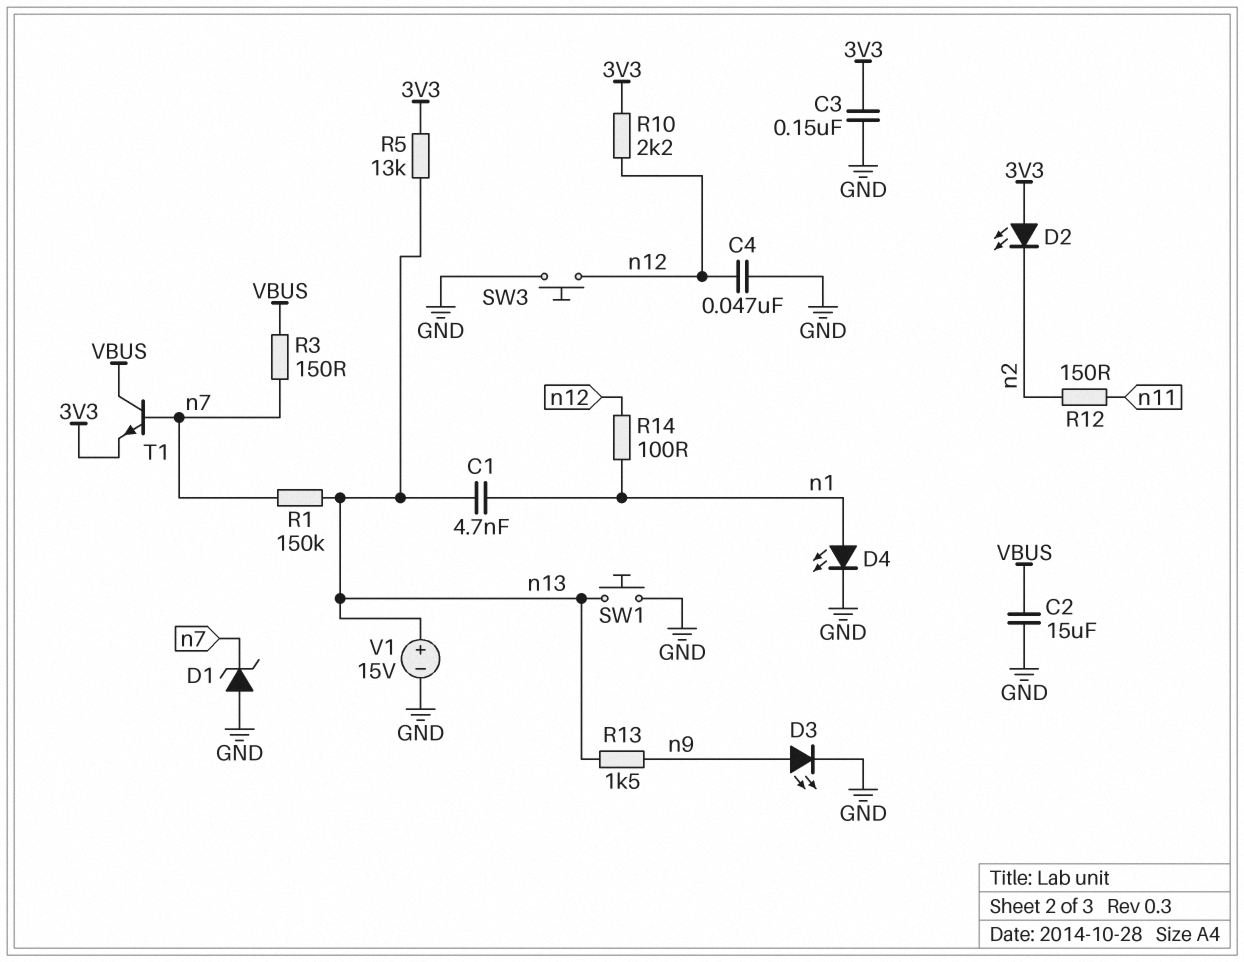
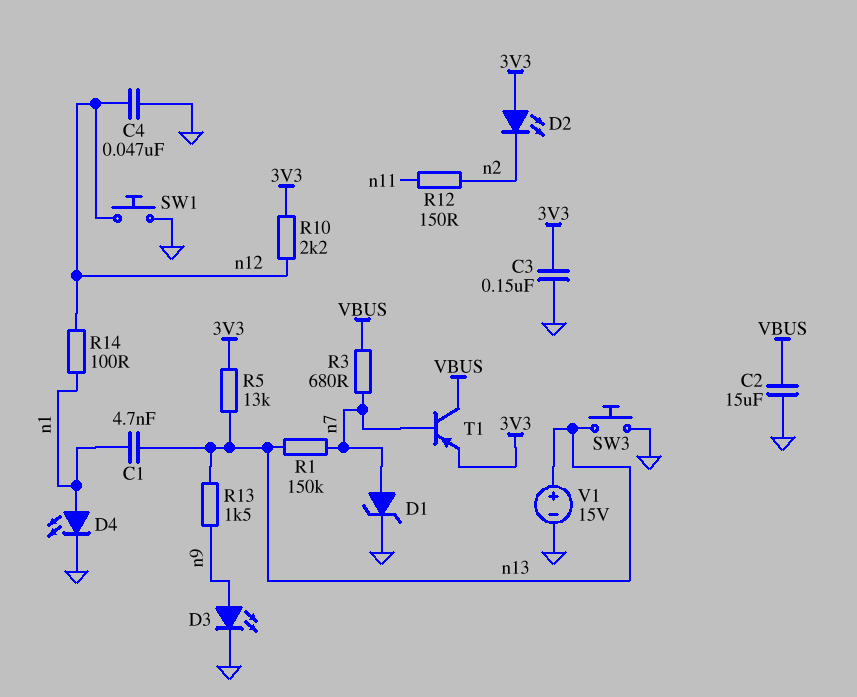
D1: zener (A GND, K n7) -> zener (A n7, K GND)
R3: 150 (VBUS, n7) -> 680 (VBUS, n7)
SW1: button (GND, n13) -> button (GND, n12)
SW3: button (GND, n12) -> button (GND, n13)
T1: NPN (B n7, C VBUS, E 3V3) -> PNP (B n7, C VBUS, E 3V3)

